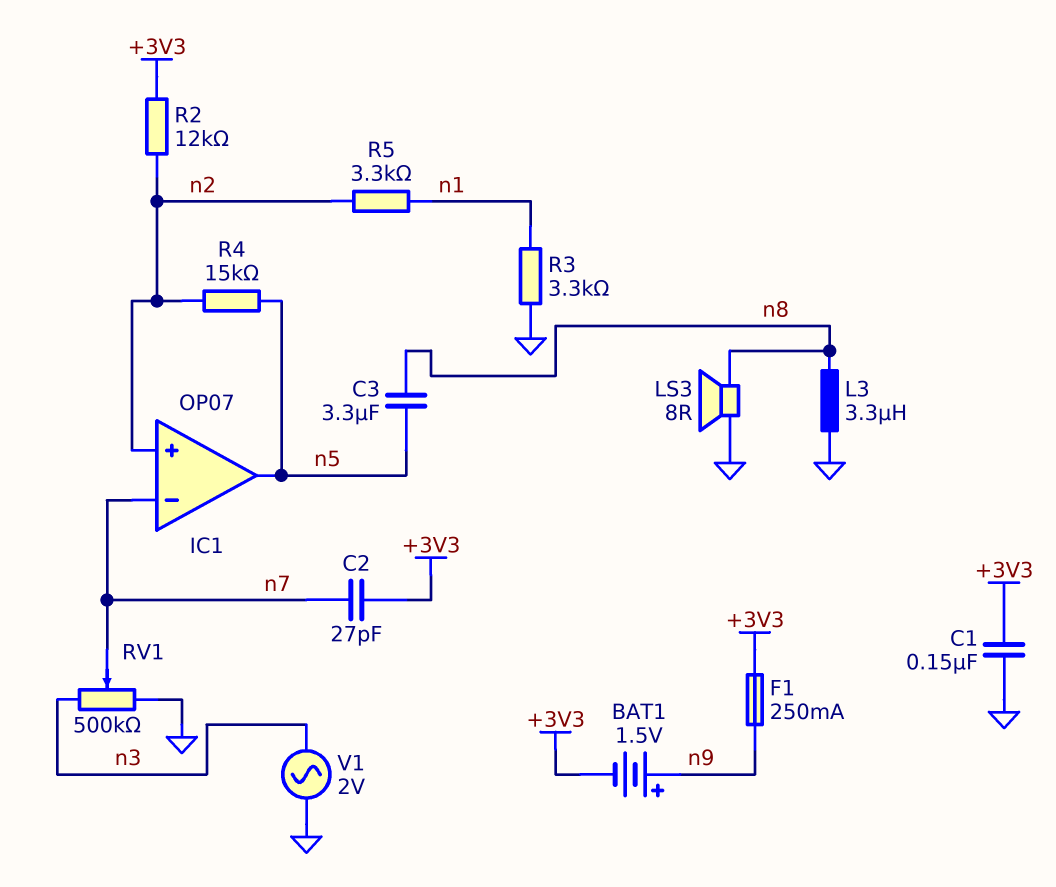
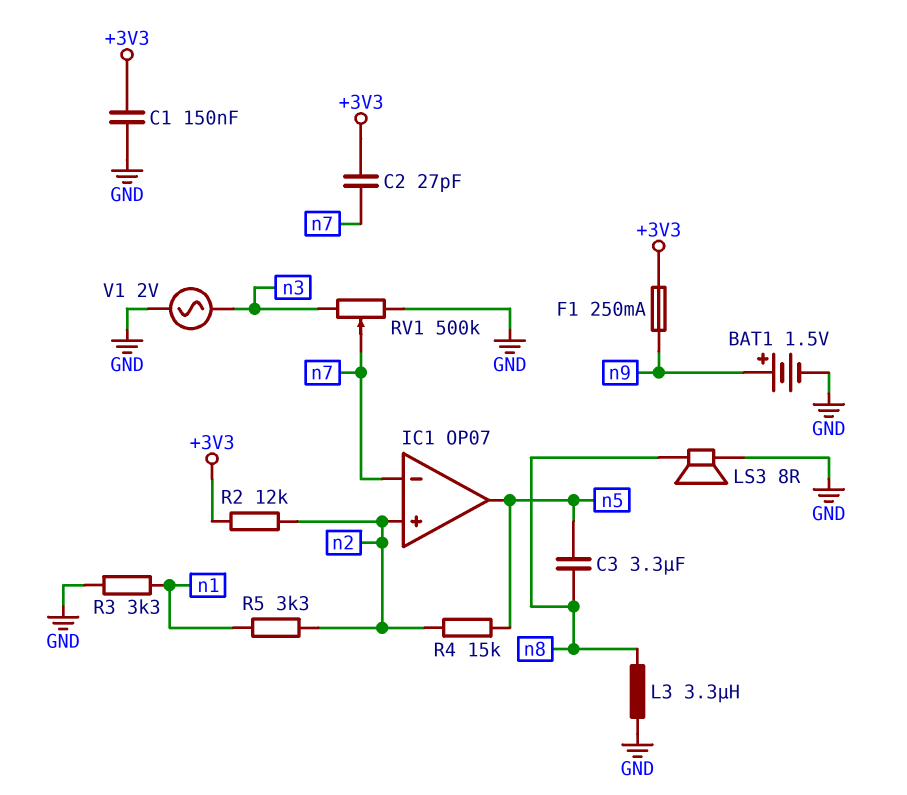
BAT1: 1.5V (plus n9, minus +3V3) -> 1.5V (plus n9, minus GND)

